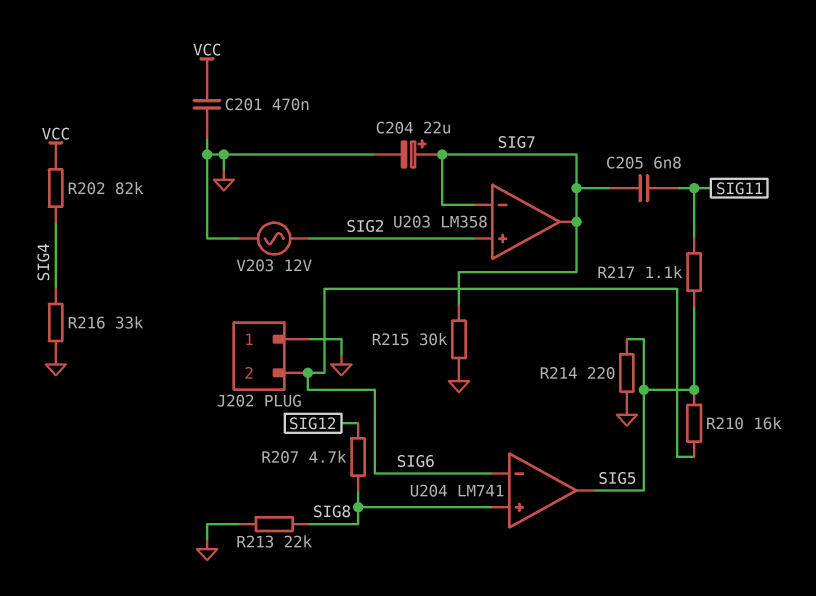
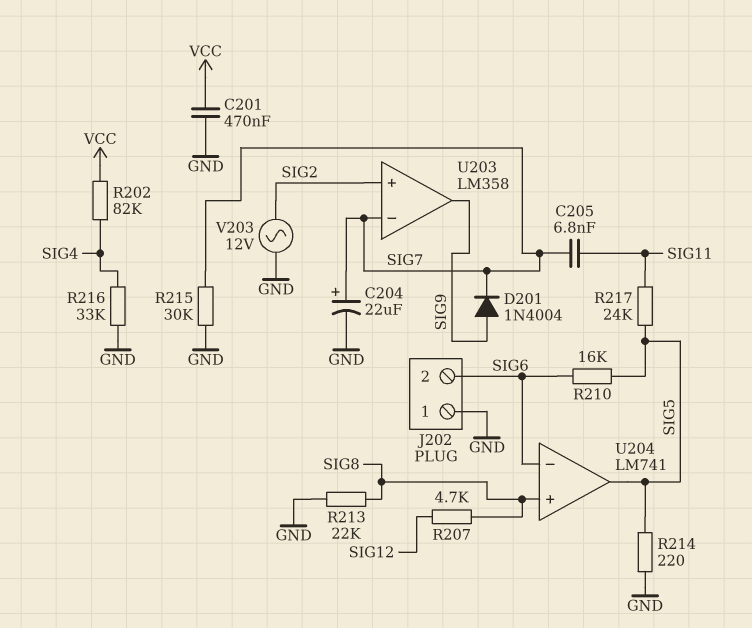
D201: none -> diode 1N4004 (A SIG9, K SIG7)
R217: 1.1k (SIG5, SIG11) -> 24k (SIG5, SIG11)
U203 pin out: SIG7 -> SIG9

